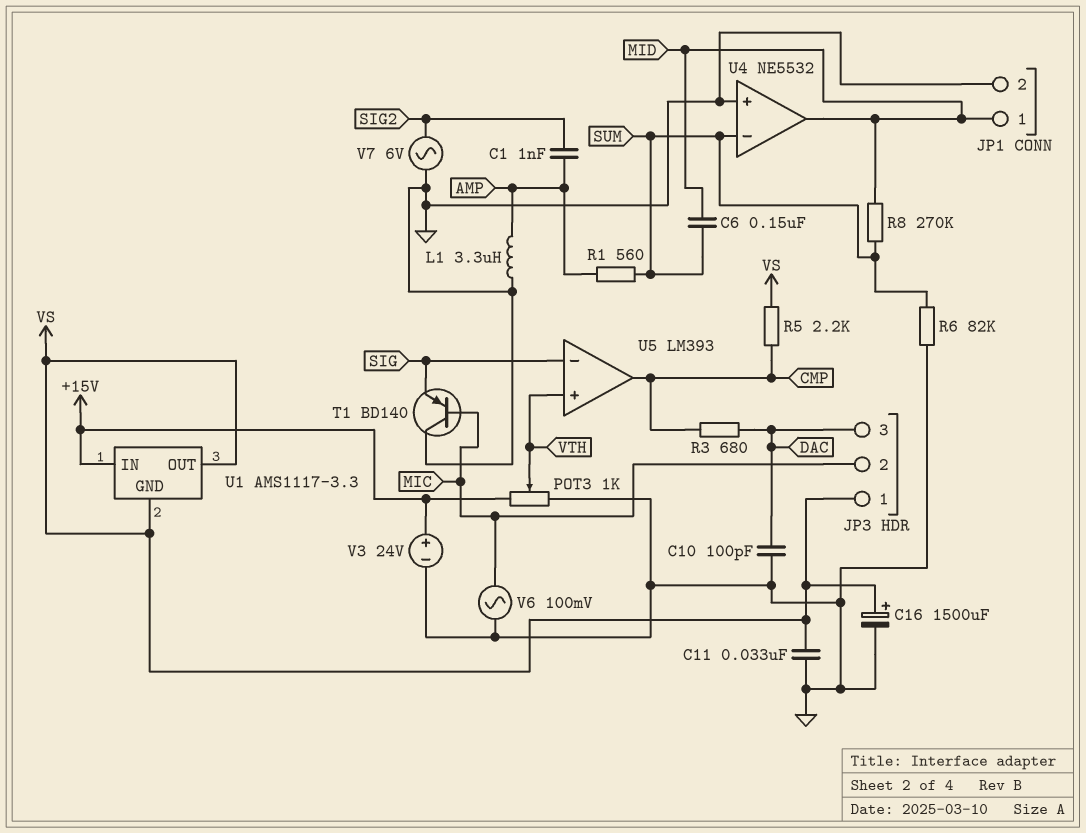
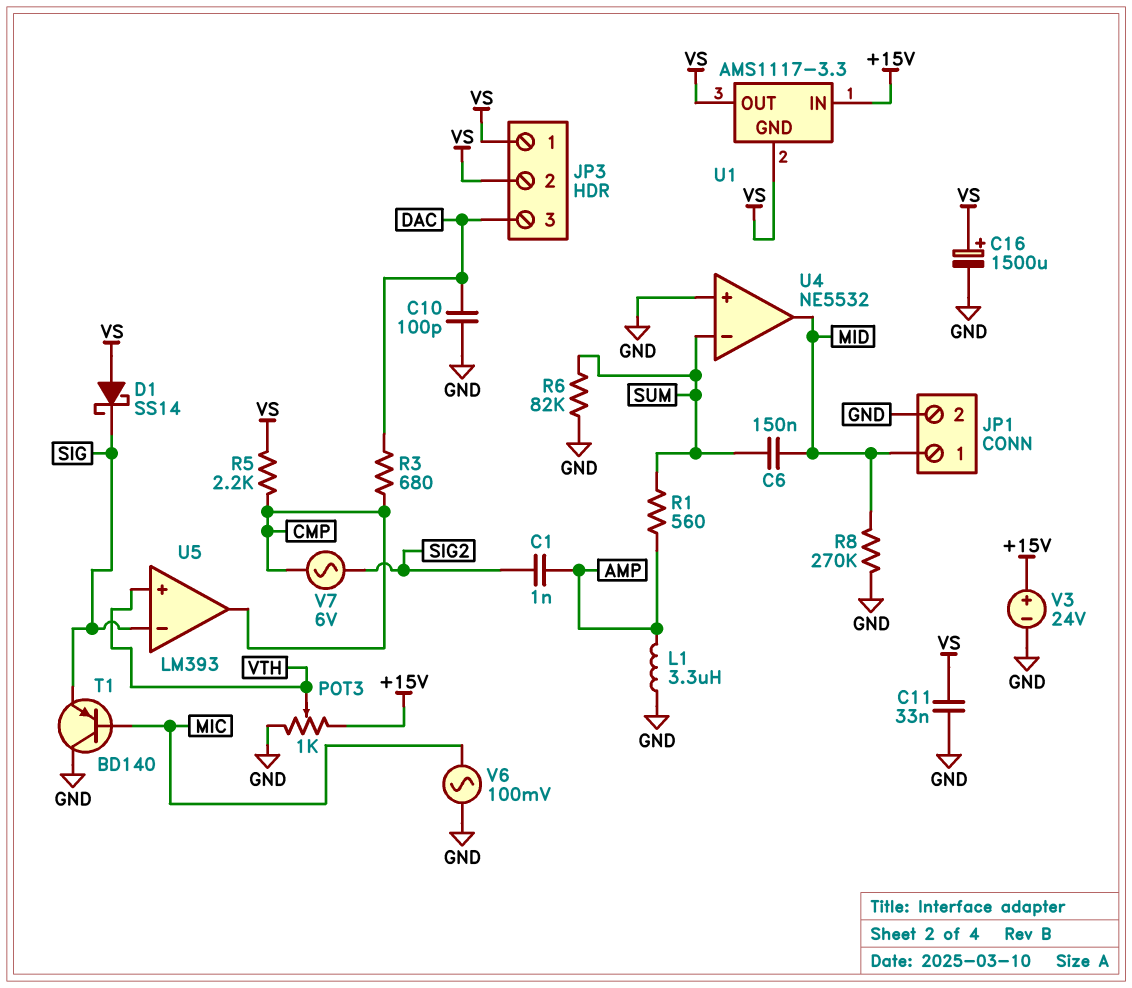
D1: none -> schottky SS14 (A VS, K SIG)
JP3 pin 2: MIC -> VS
R8: 270k (MID, SUM) -> 270k (GND, MID)
V7: AC 6V (GND, SIG2) -> AC 6V (CMP, SIG2)

